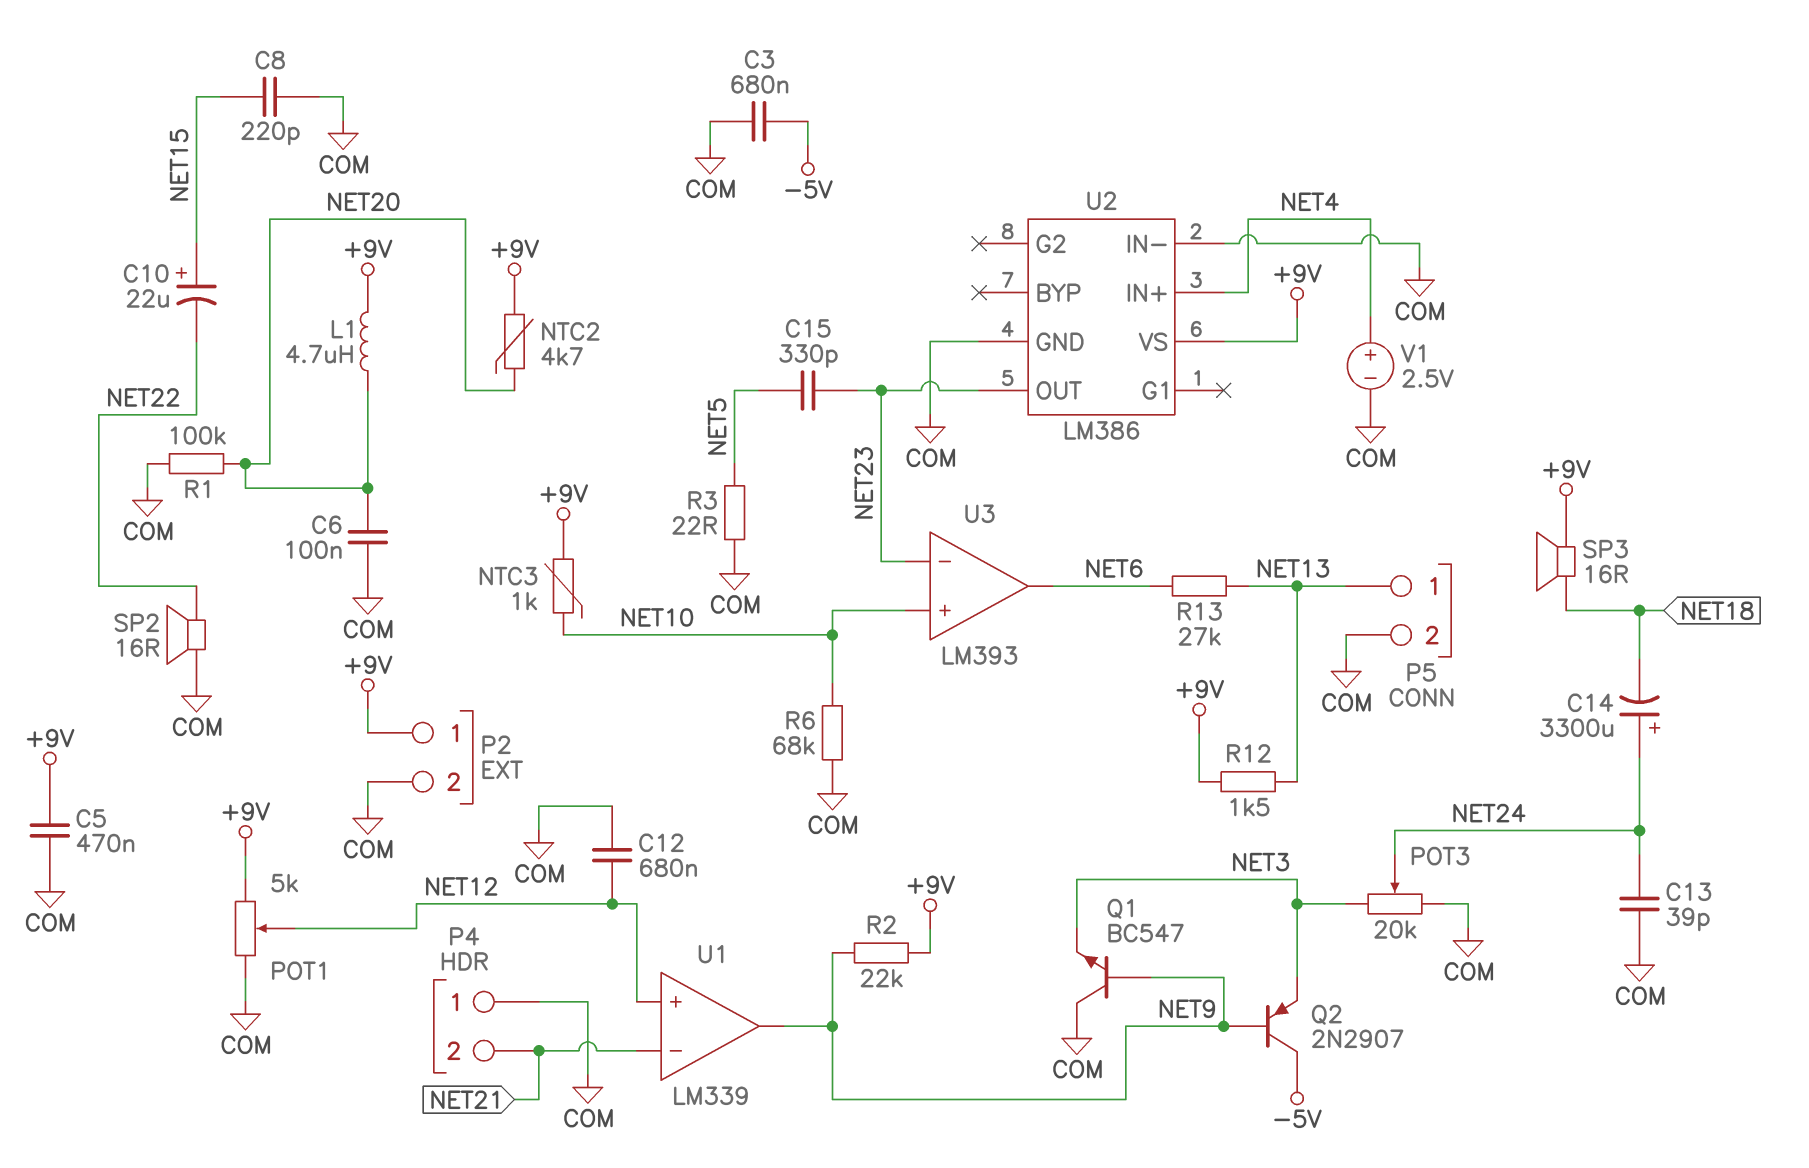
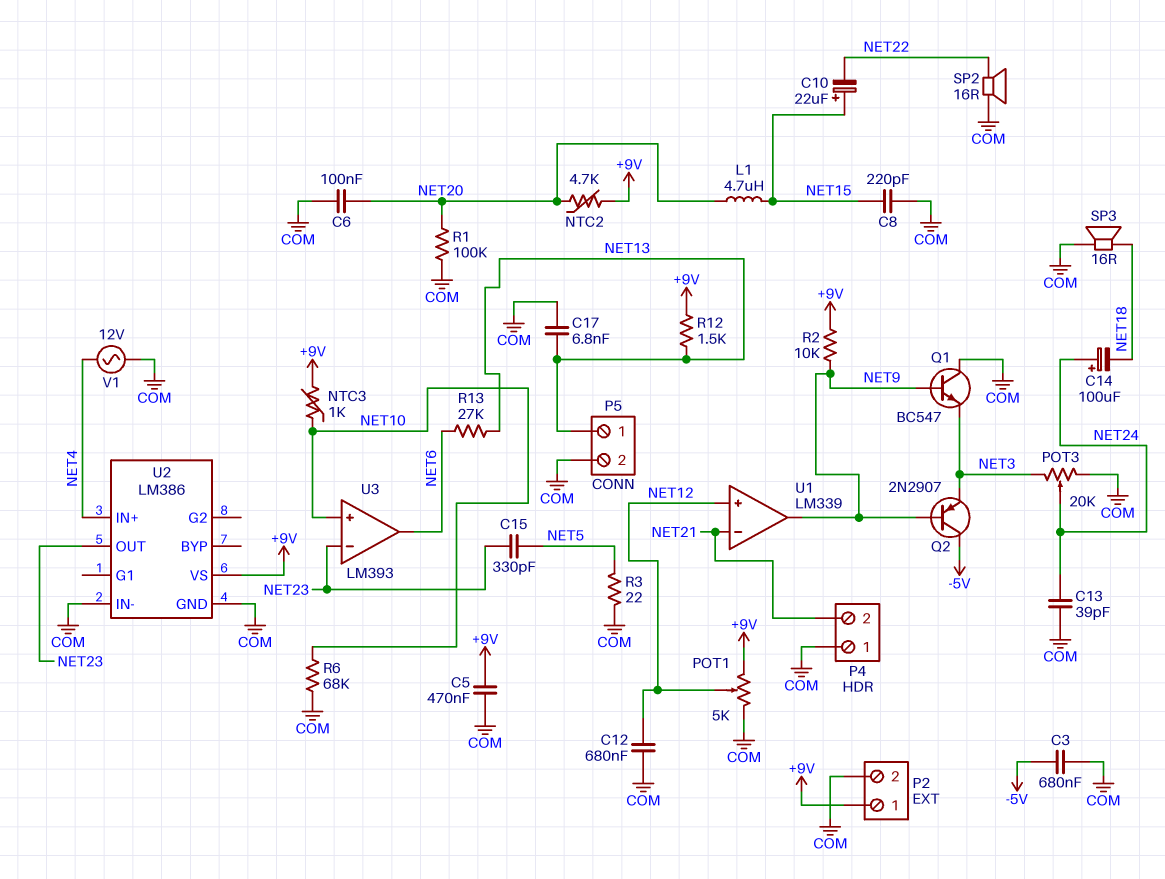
C14: 3300uF (plus NET24, minus NET18) -> 100uF (plus NET24, minus NET18)
C17: none -> 6.8nF (COM, NET13)
L1: 4.7uH (+9V, NET20) -> 4.7uH (NET15, NET20)
R2: 22k (+9V, NET9) -> 10k (+9V, NET9)
SP3: speaker 16R (+9V, NET18) -> speaker 16R (COM, NET18)
V1: 2.5V (plus NET4, minus COM) -> AC 12V (COM, NET4)

